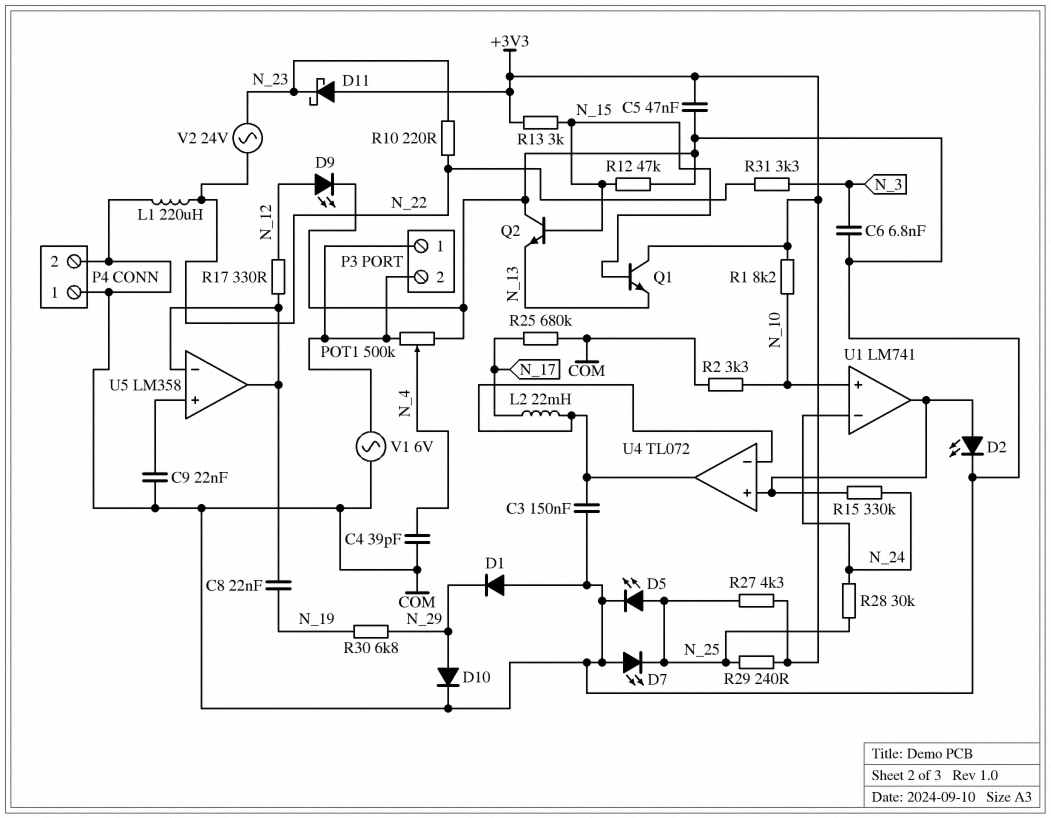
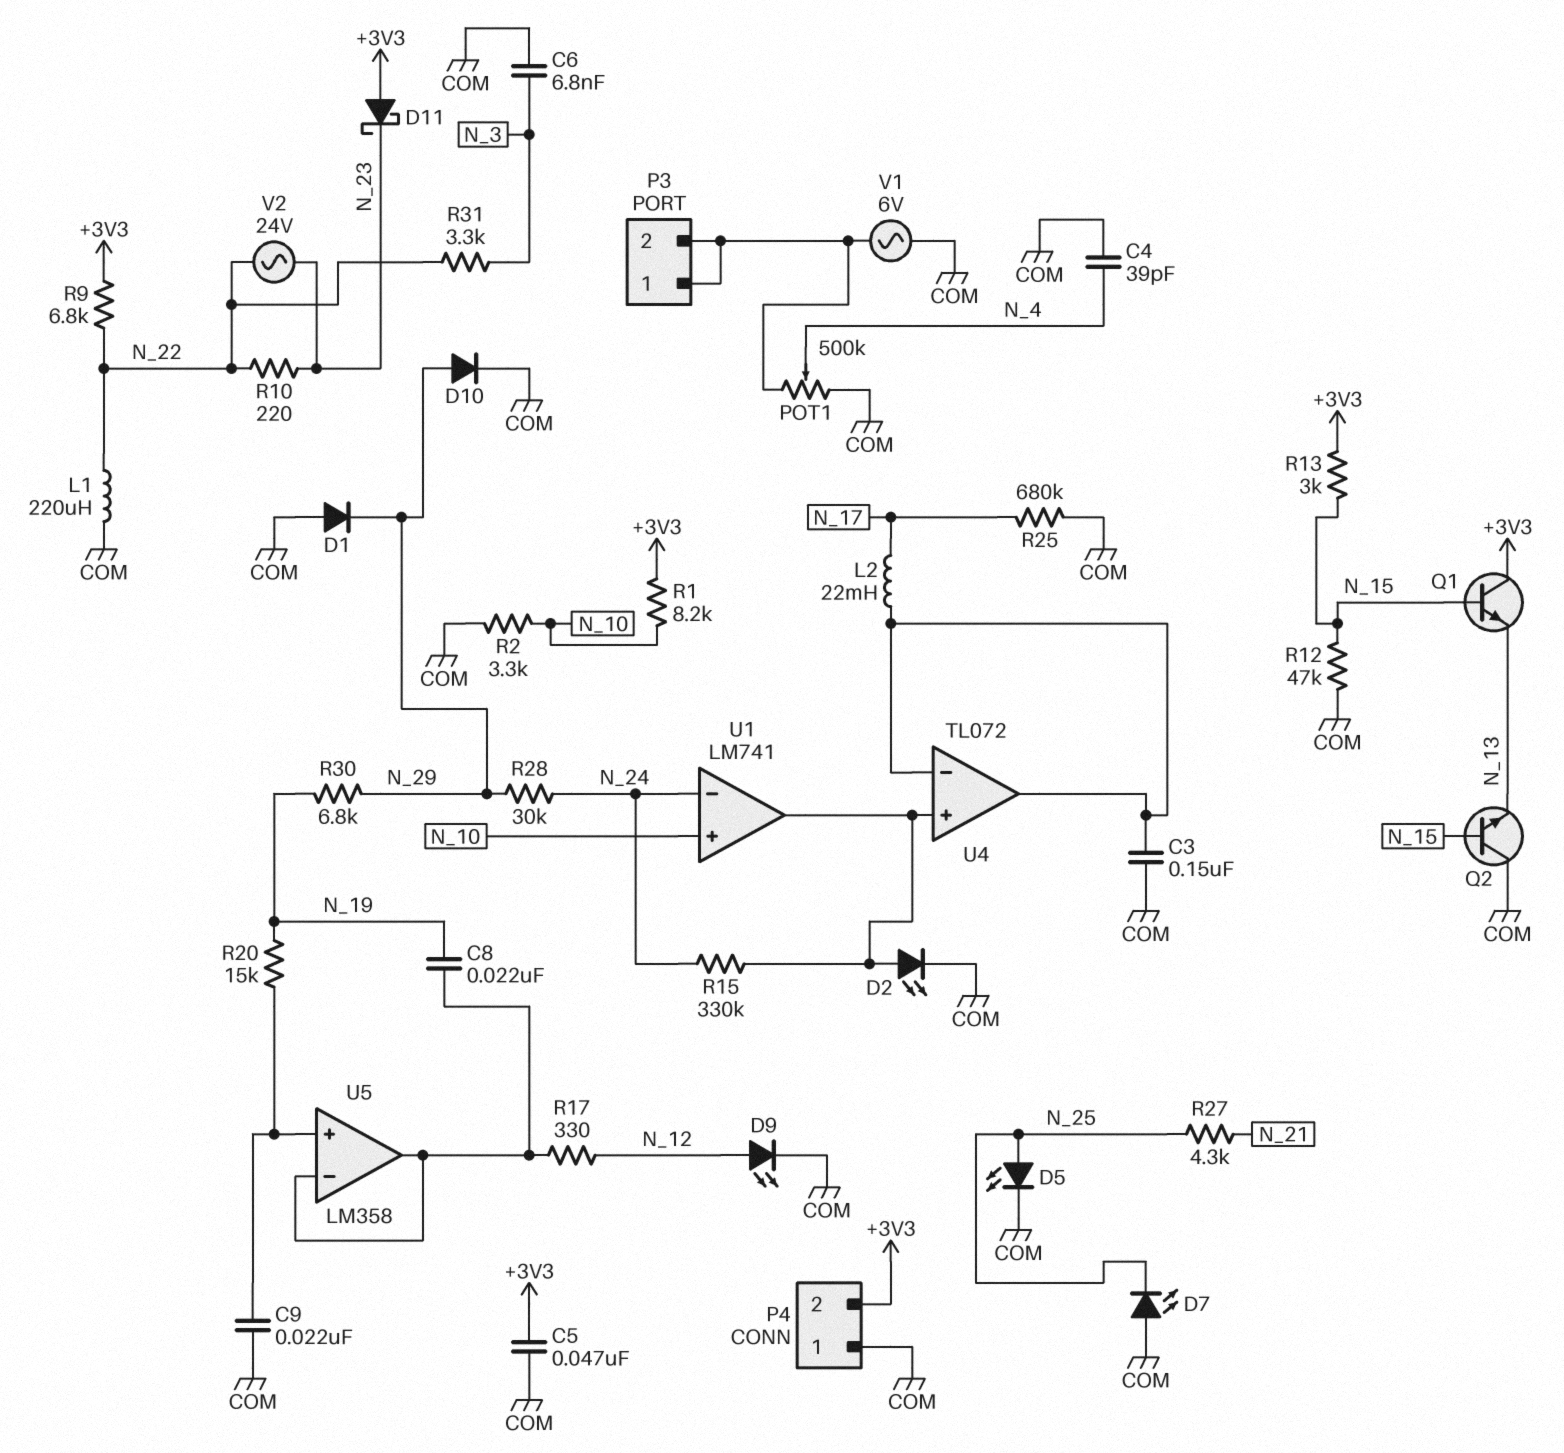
P4 pin 2: COM -> +3V3
R9: none -> 6.8k (+3V3, N_22)
R20: none -> 15k (N_19, U5/in+)
R27: 4.3k (+3V3, N_25) -> 4.3k (N_21, N_25)
R28: 30k (N_24, N_25) -> 30k (N_24, N_29)
R29: 240 (+3V3, N_25) -> none

